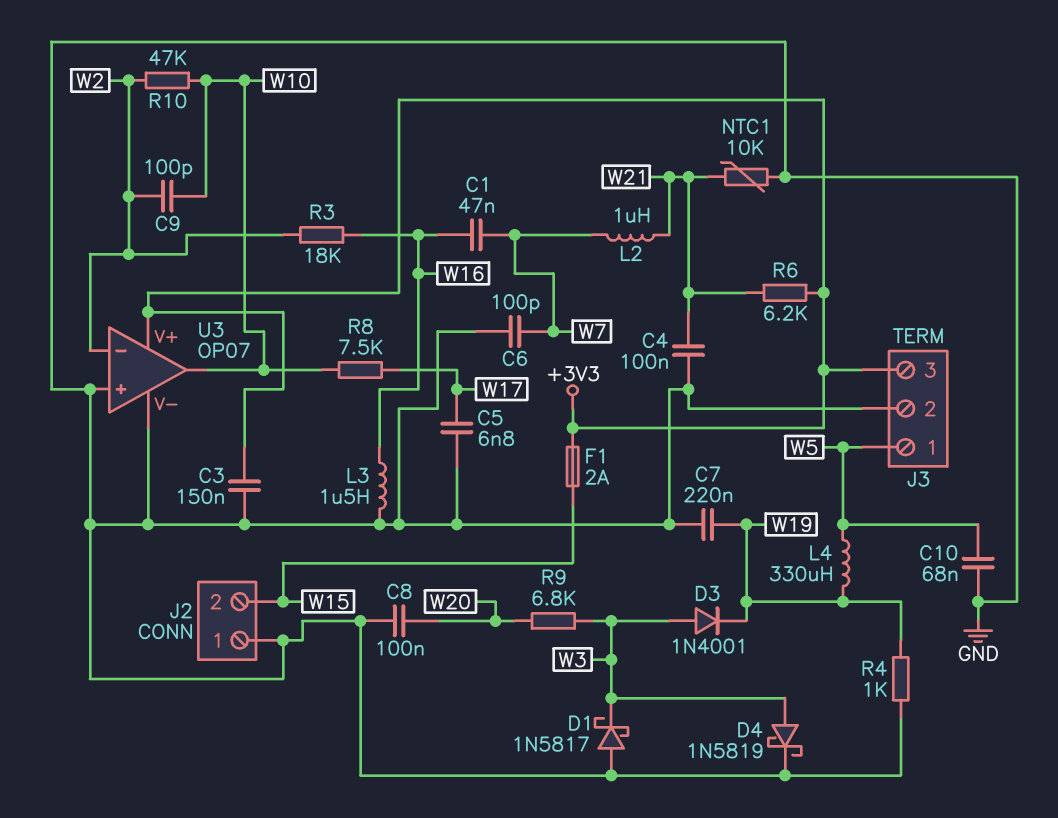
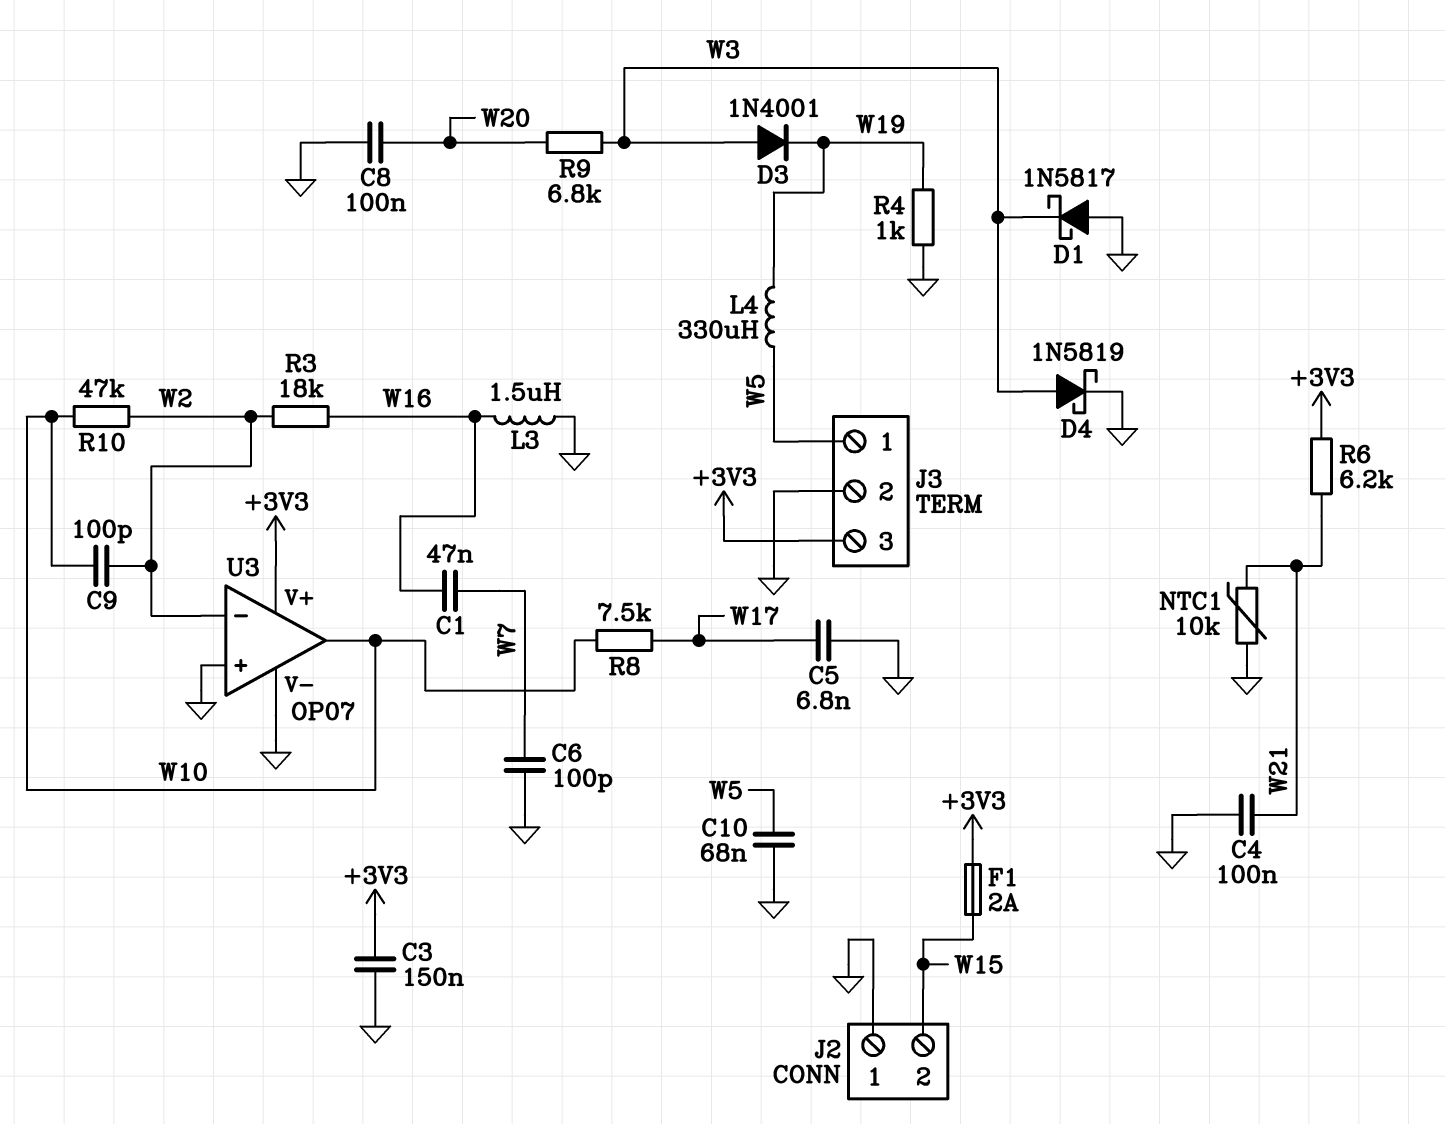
C7: 220nF (GND, W19) -> none
L2: 1uH (W7, W21) -> none

